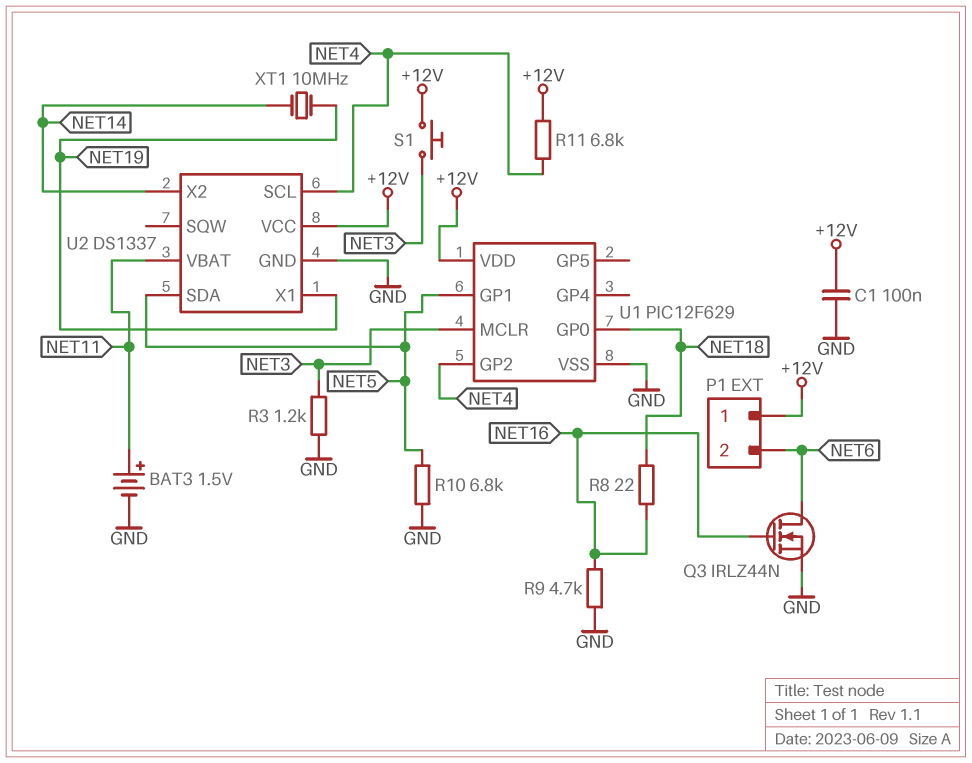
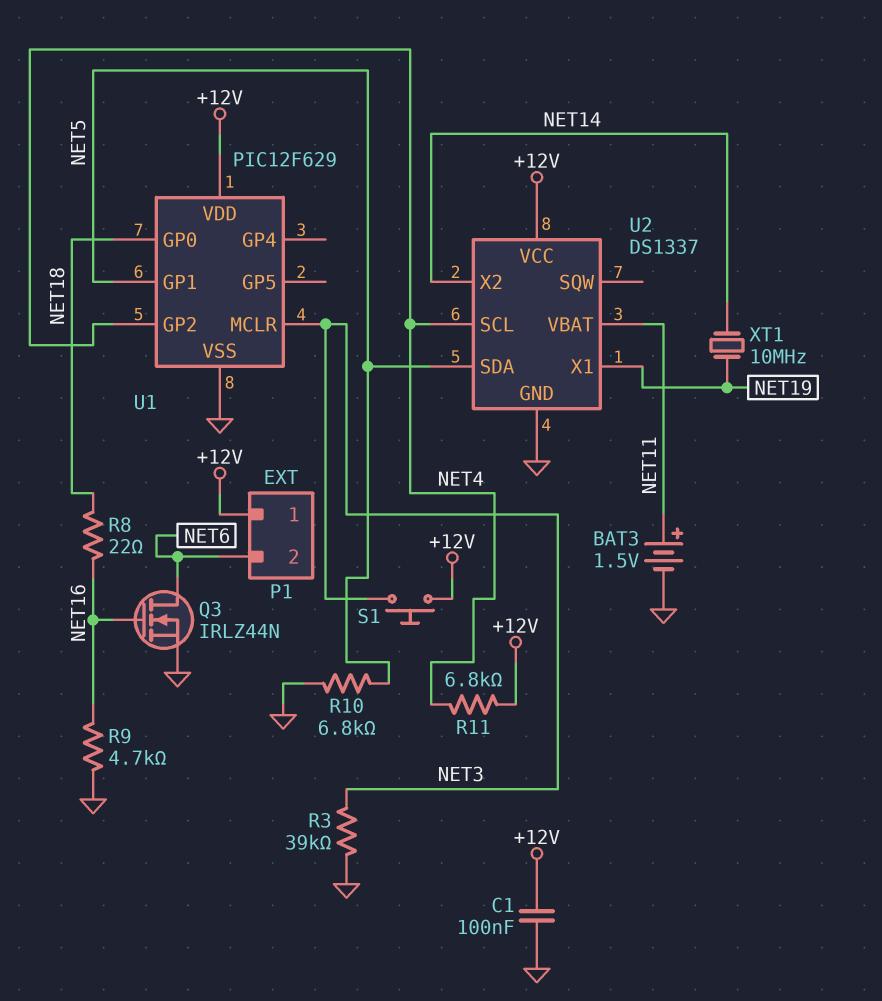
R3: 1.2k (GND, NET3) -> 39k (GND, NET3)

